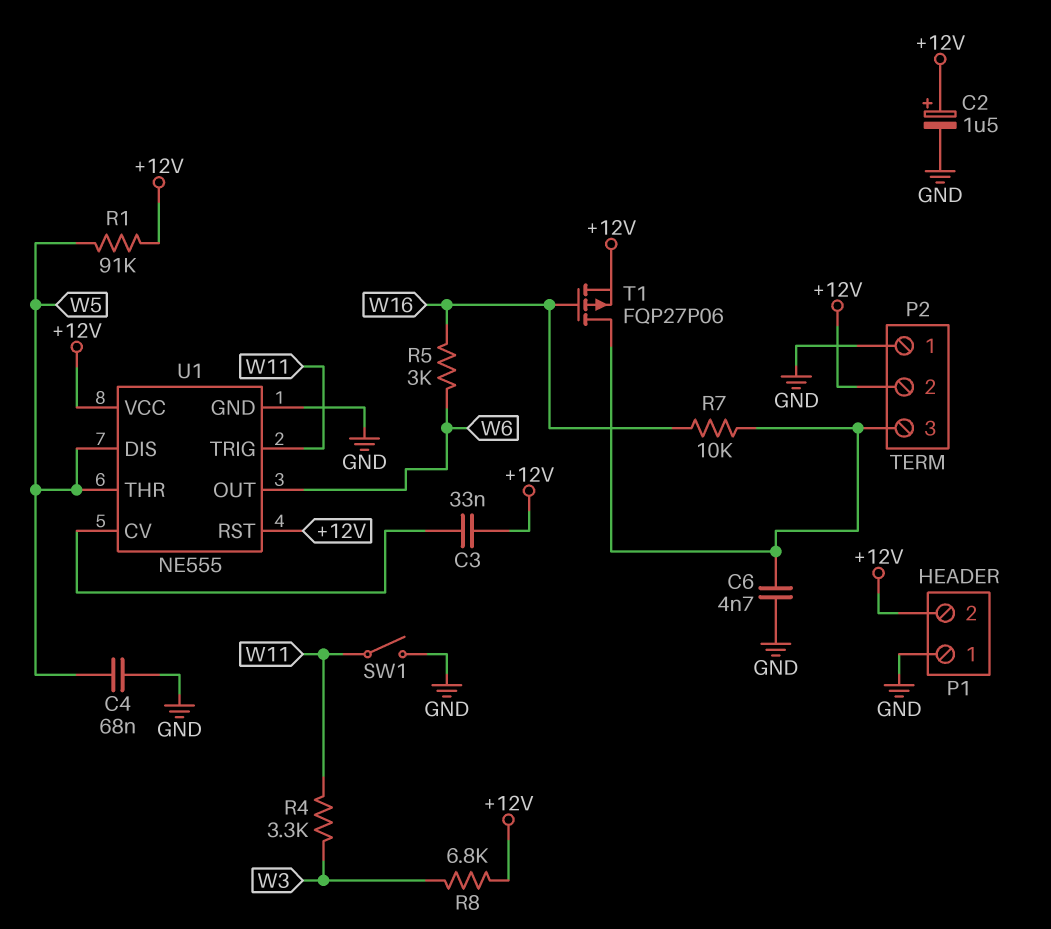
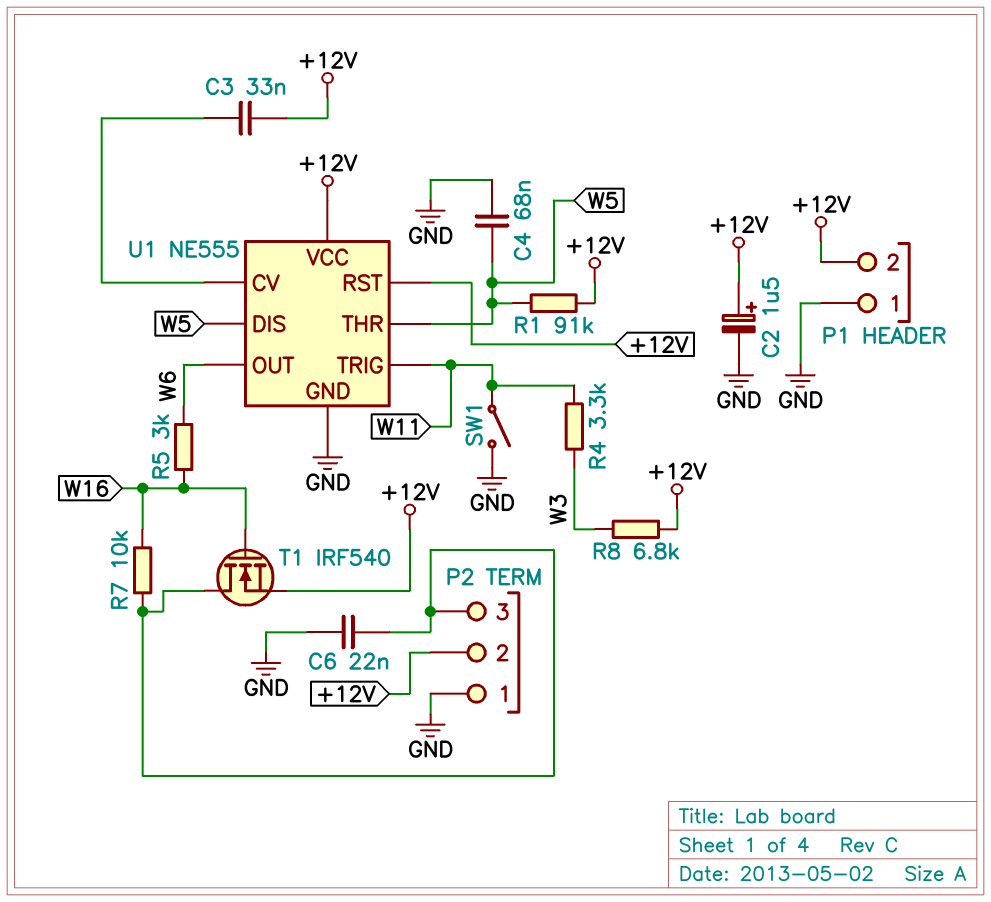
C6: 4.7nF (GND, P2/3) -> 22nF (GND, P2/3)
T1: PMOS FQP27P06 (G W16, D P2/3, S +12V) -> NMOS IRF540 (G W16, D P2/3, S +12V)

